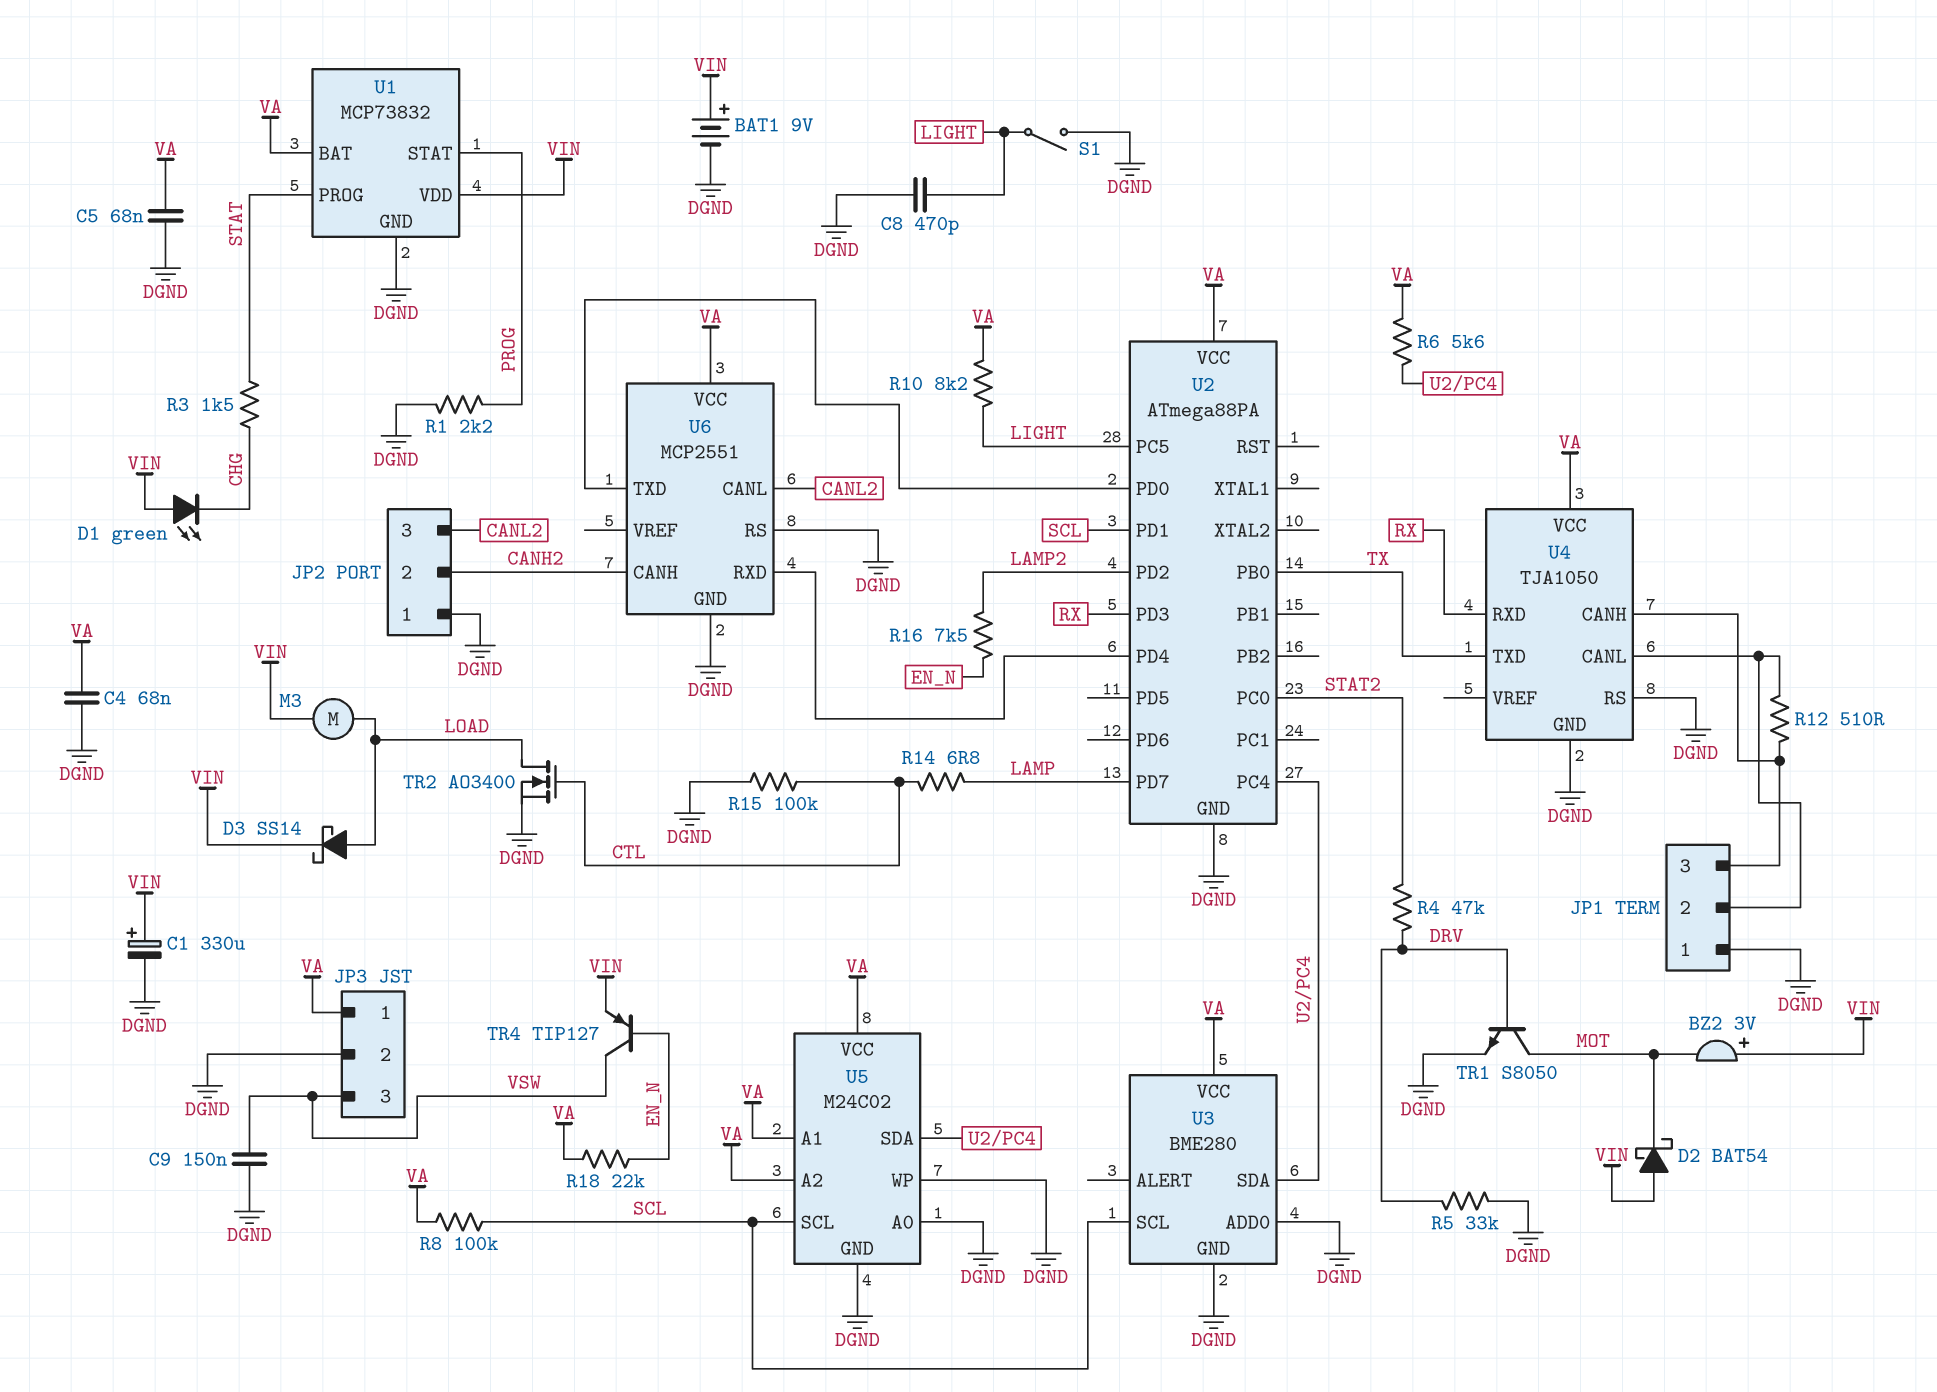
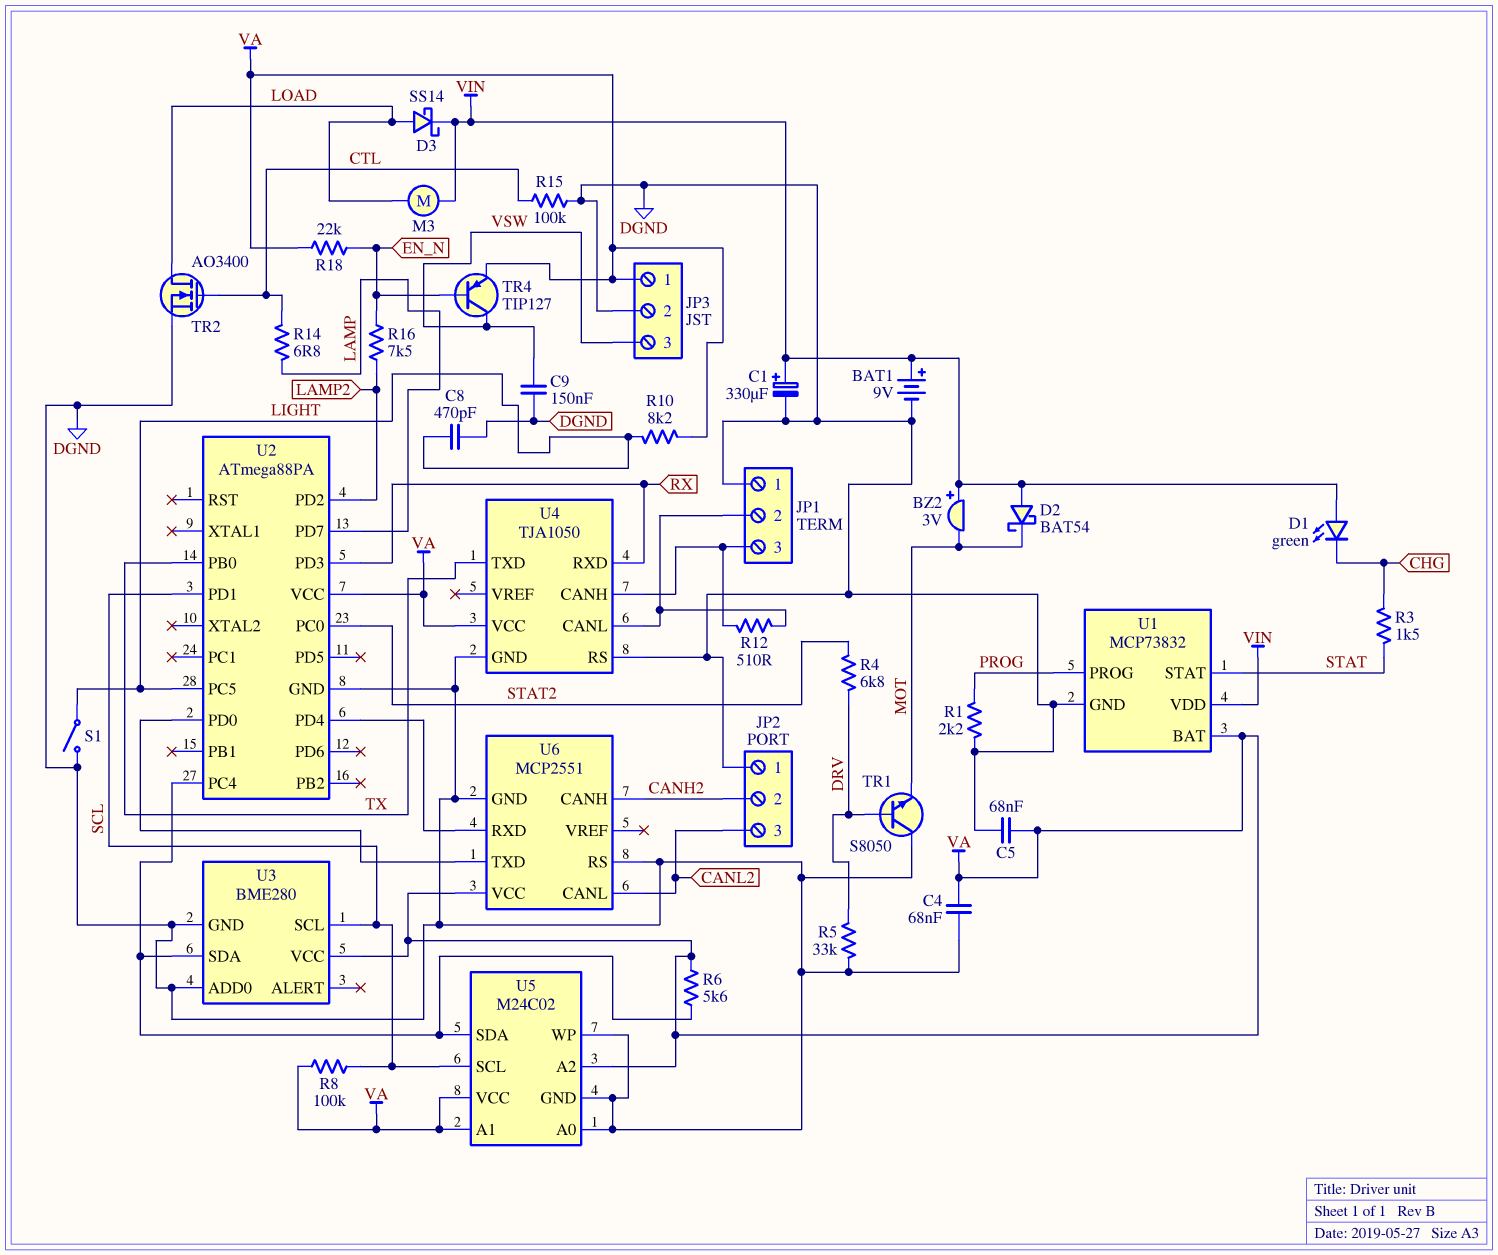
R4: 47k (DRV, STAT2) -> 6.8k (DRV, STAT2)
TR1: NPN S8050 (B DRV, C MOT, E DGND) -> NPN S8050 (B DRV, C DGND, E MOT)
TR4: PNP TIP127 (B EN_N, C VSW, E VIN) -> PNP TIP127 (B EN_N, C VSW, E VA)
U1 pin PROG: STAT -> PROG
U1 pin STAT: PROG -> STAT

